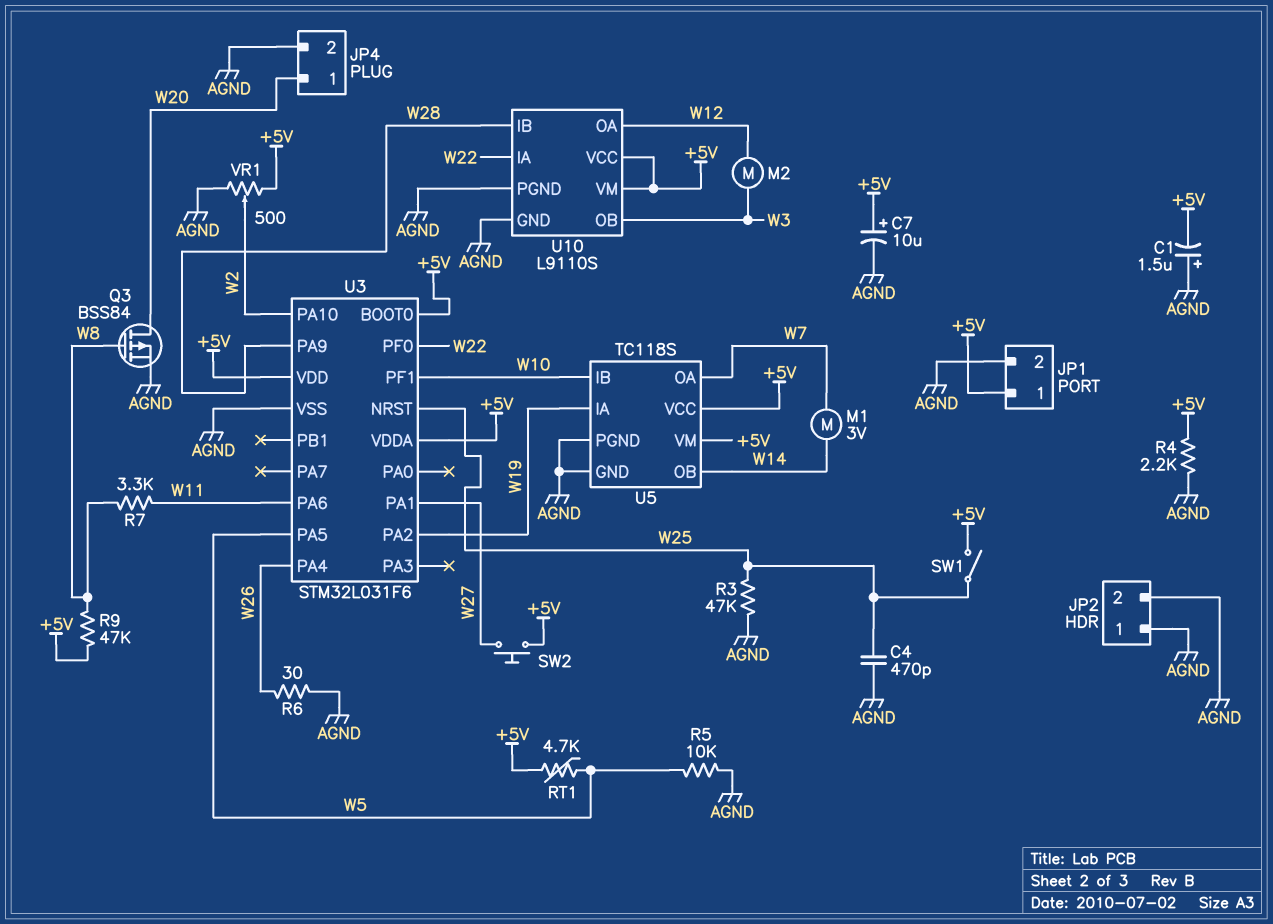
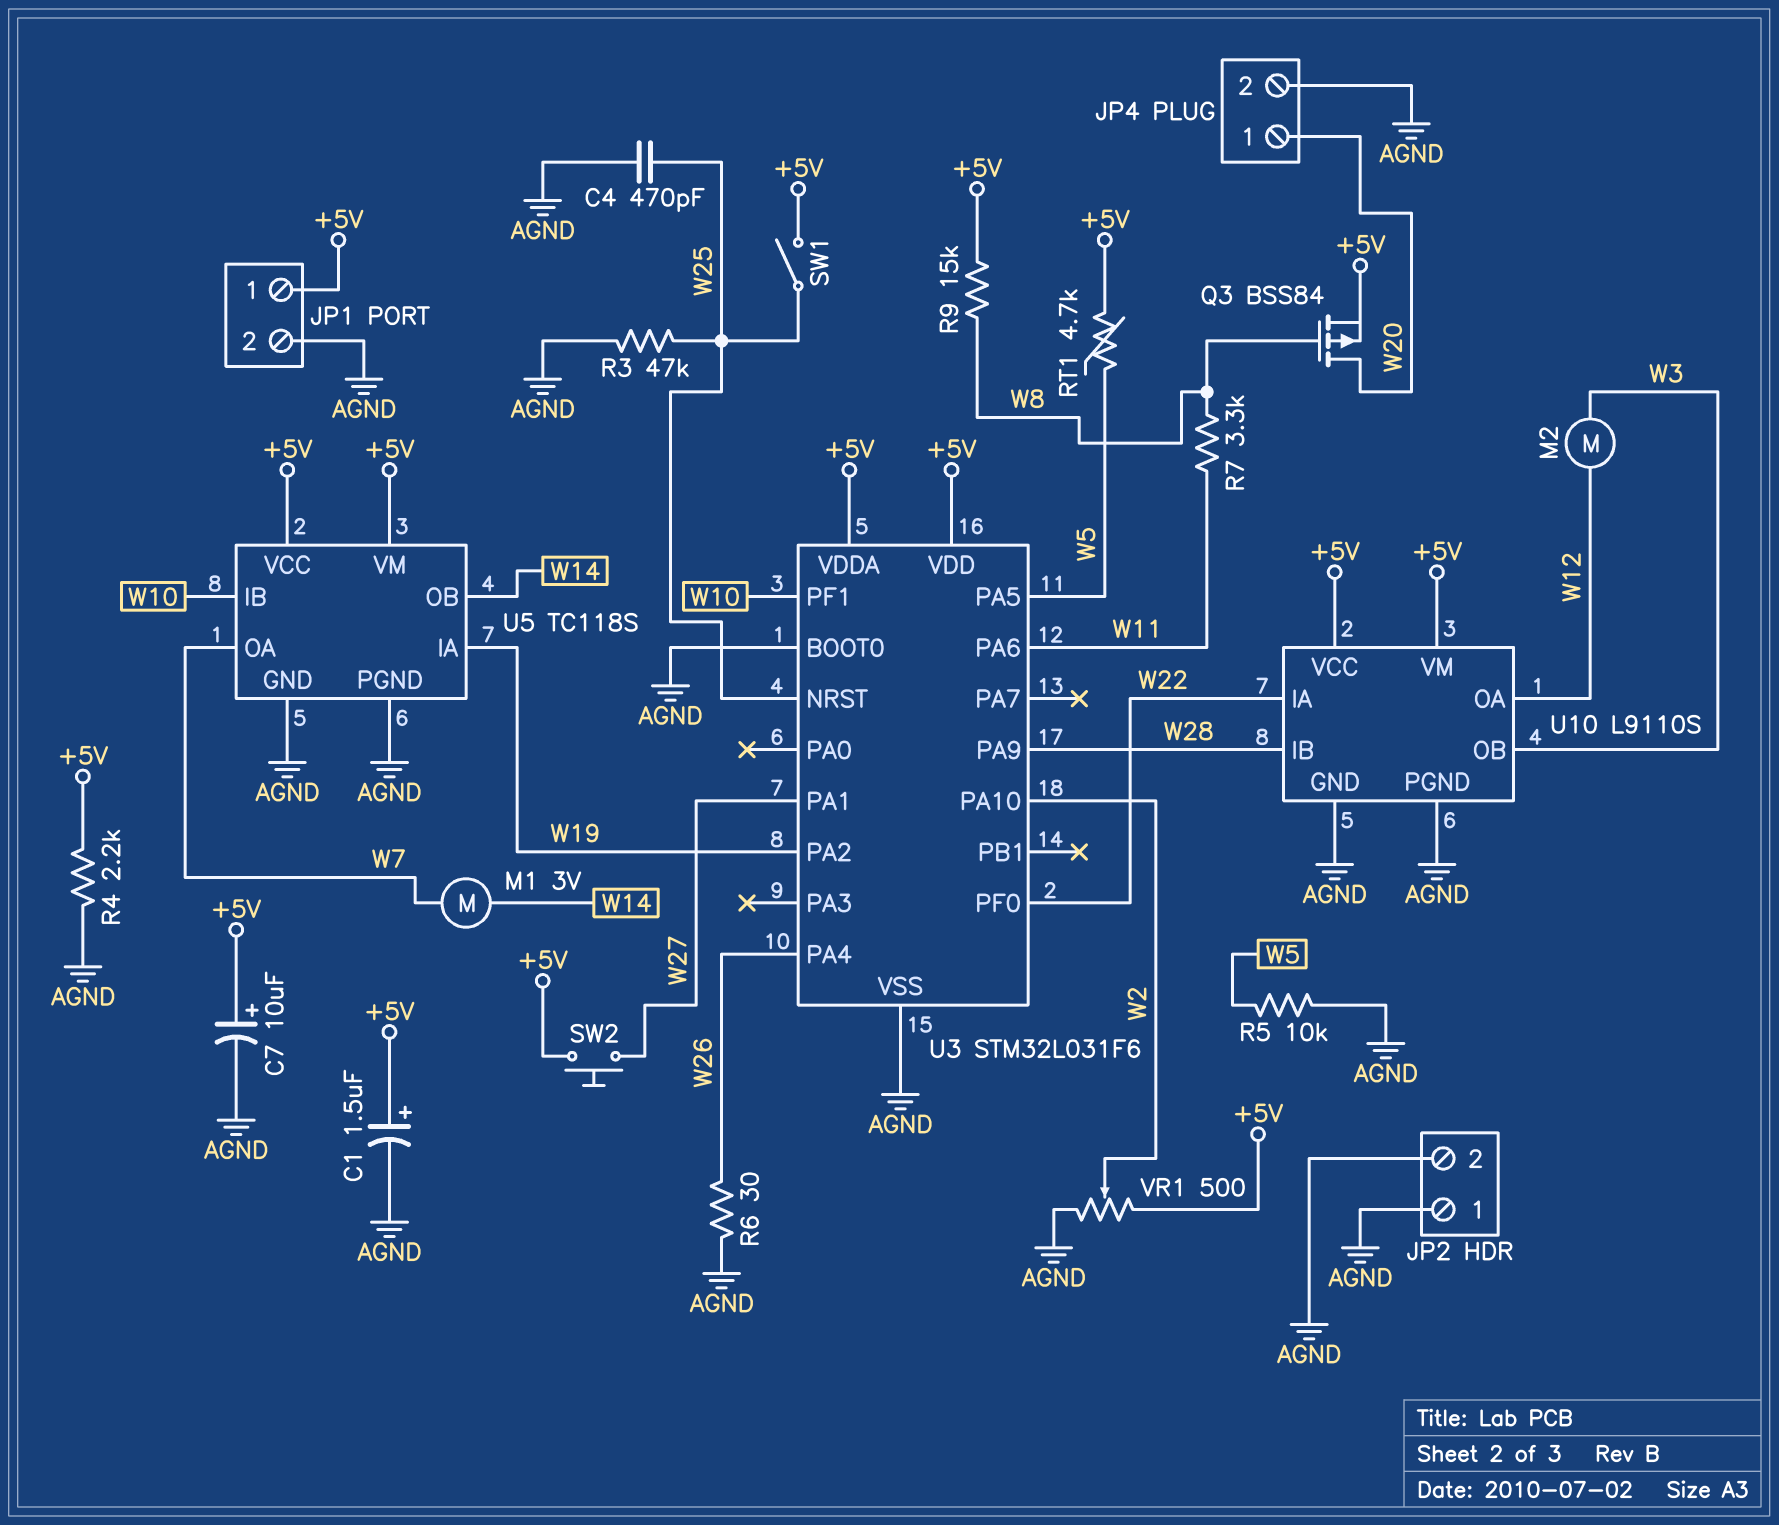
C1: 1.5uF (plus AGND, minus +5V) -> 1.5uF (plus +5V, minus AGND)
Q3: PMOS BSS84 (G W8, D W20, S AGND) -> PMOS BSS84 (G W8, D W20, S +5V)
R9: 47k (+5V, W8) -> 15k (+5V, W8)
U3 pin BOOT0: +5V -> AGND

